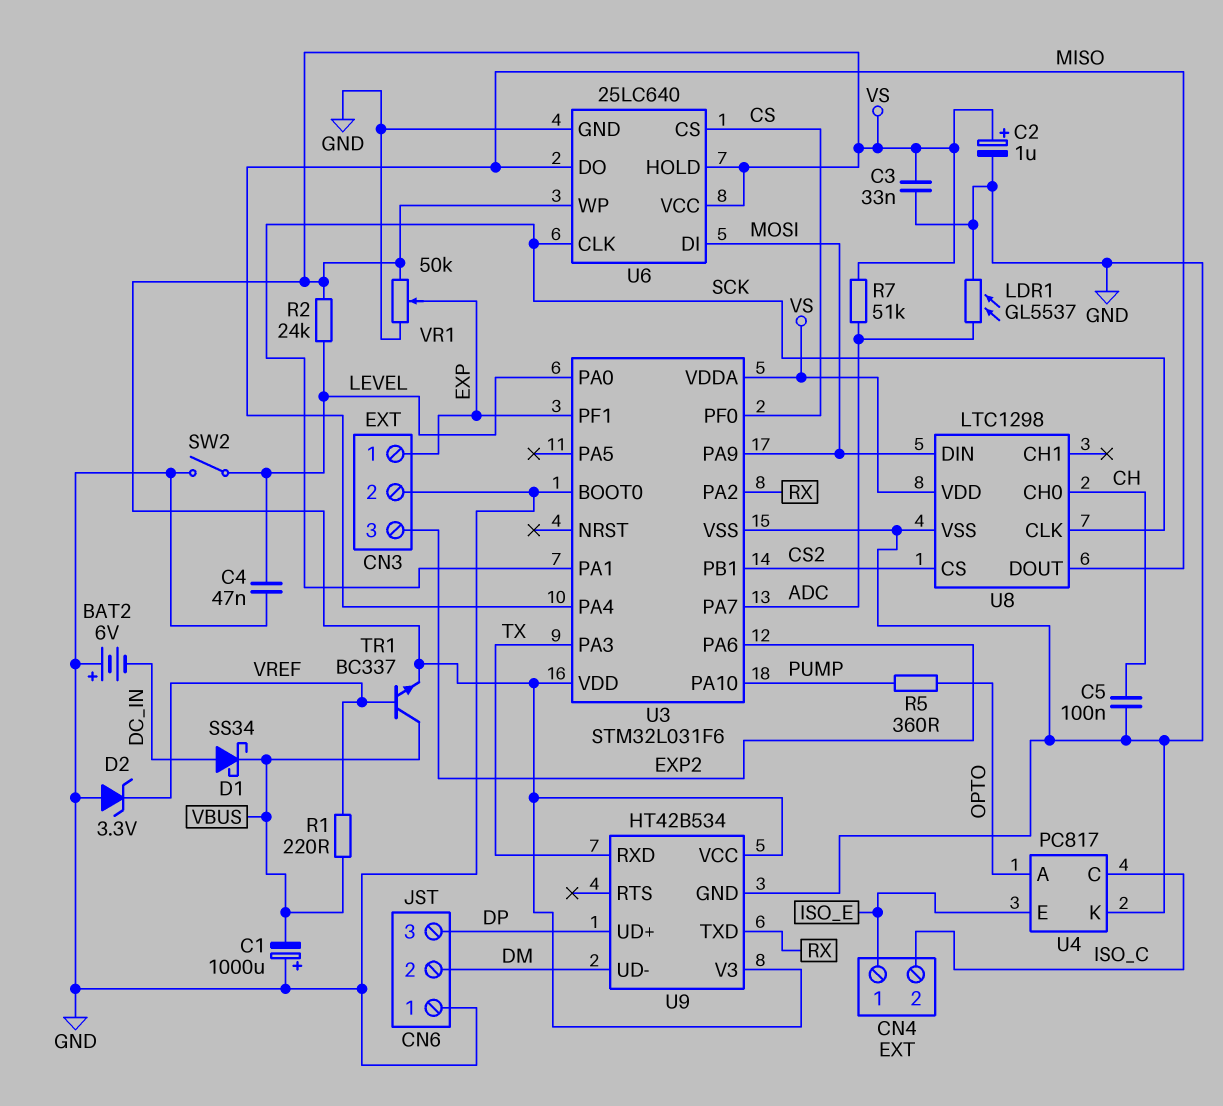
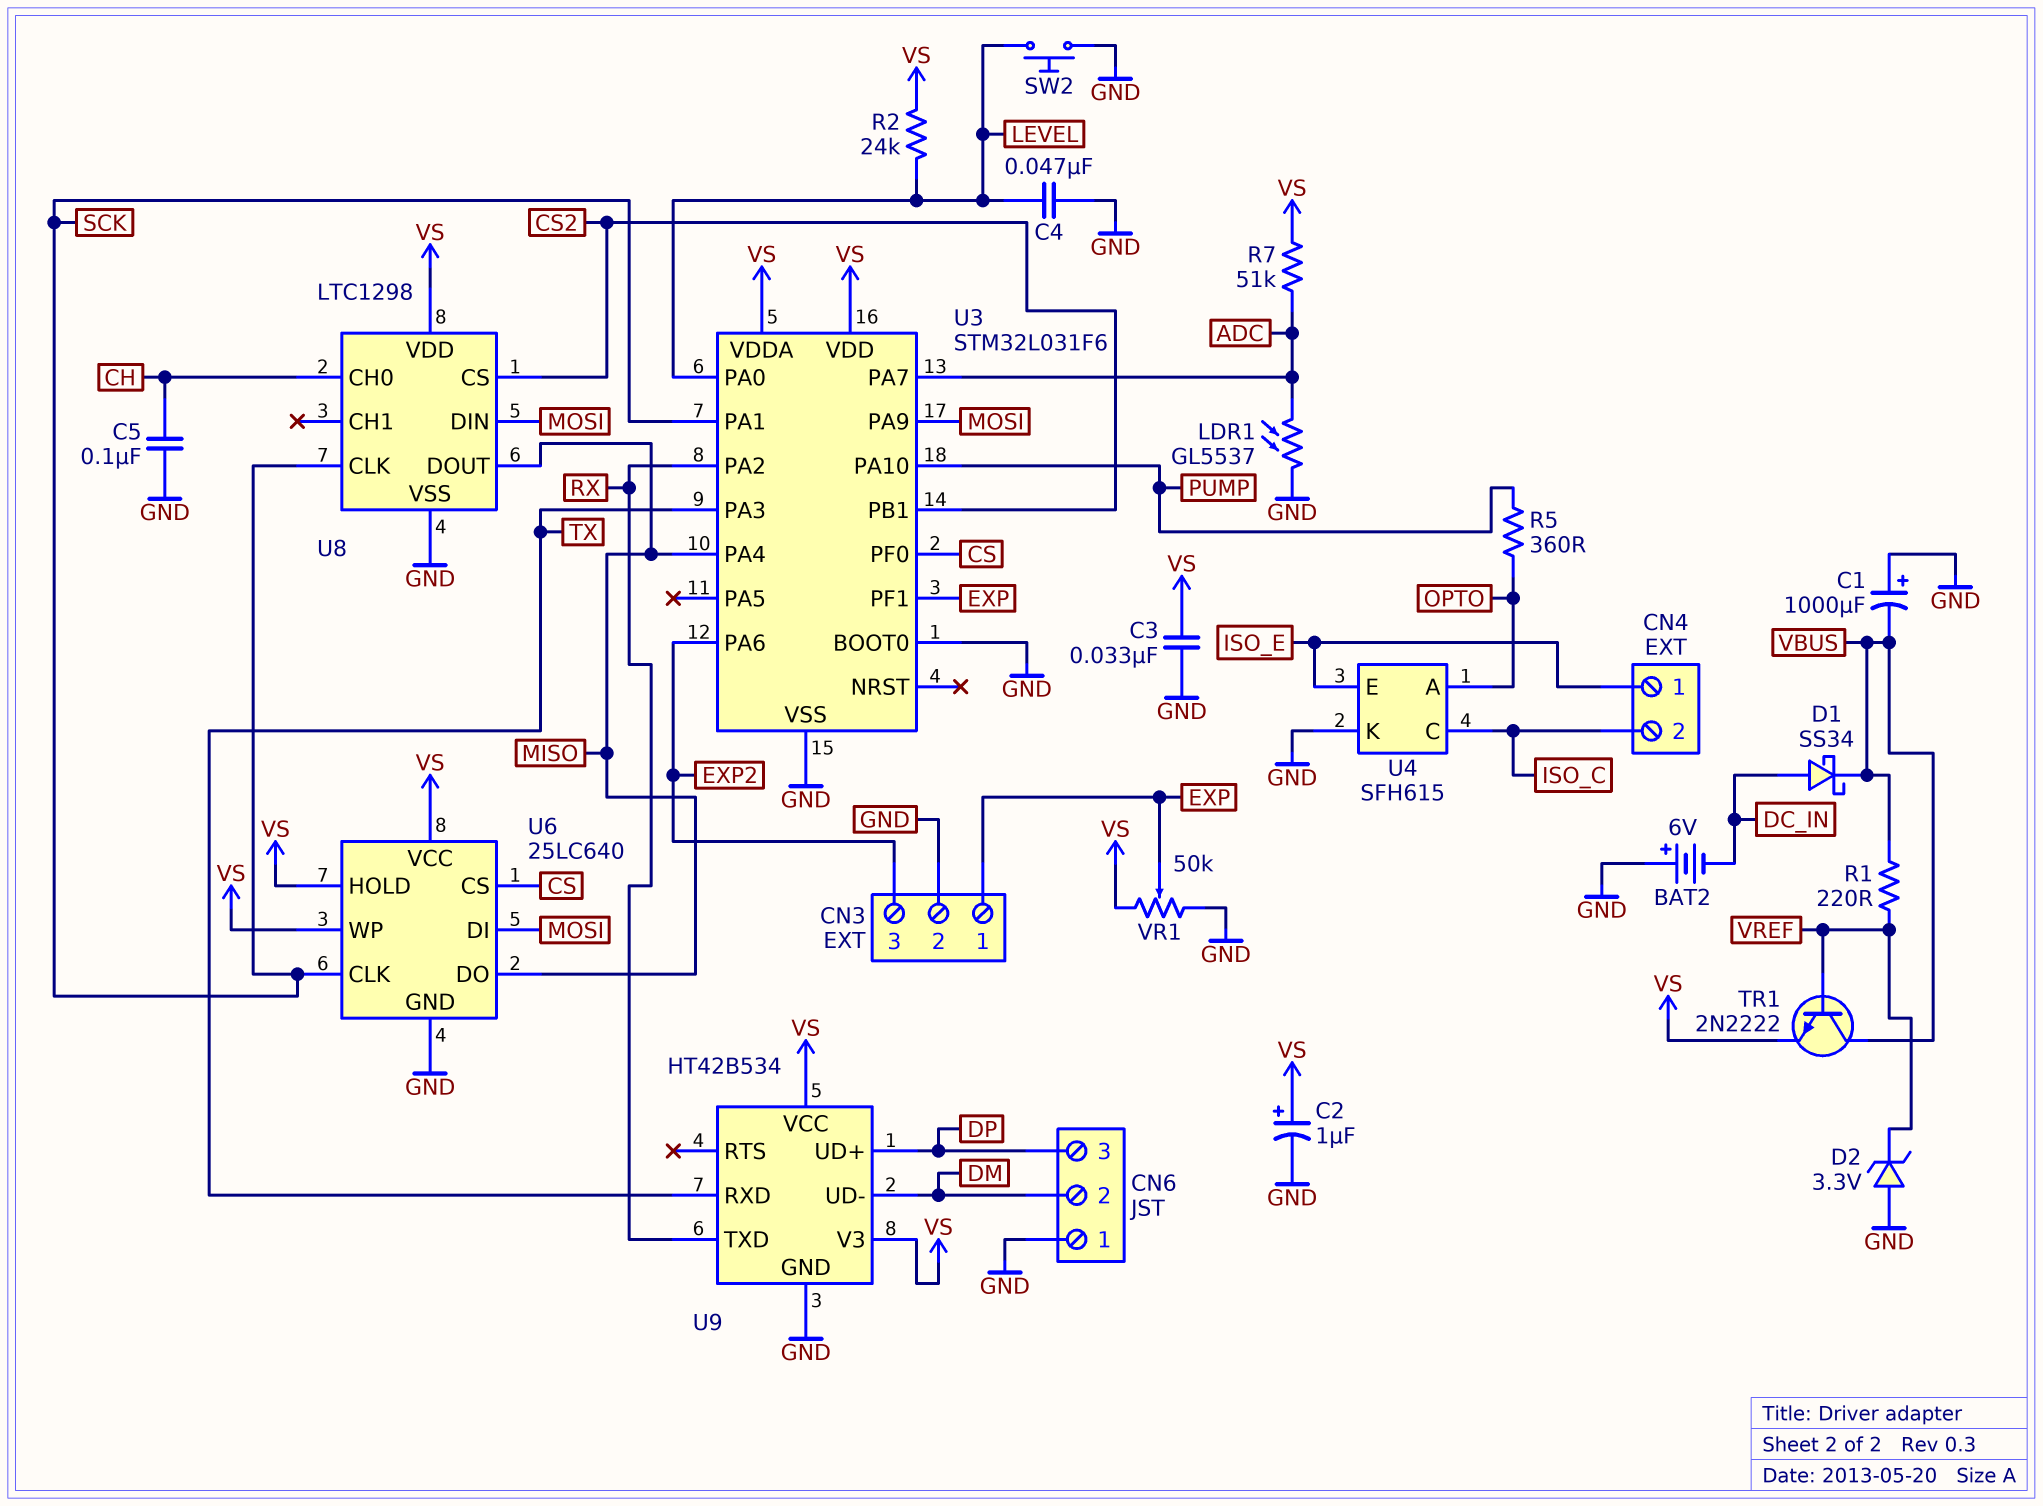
SW2: switch (GND, LEVEL) -> button (GND, LEVEL)
TR1: NPN BC337 (B VREF, C VBUS, E VS) -> NPN 2N2222 (B VREF, C VBUS, E VS)
U4: PC817 -> SFH615

